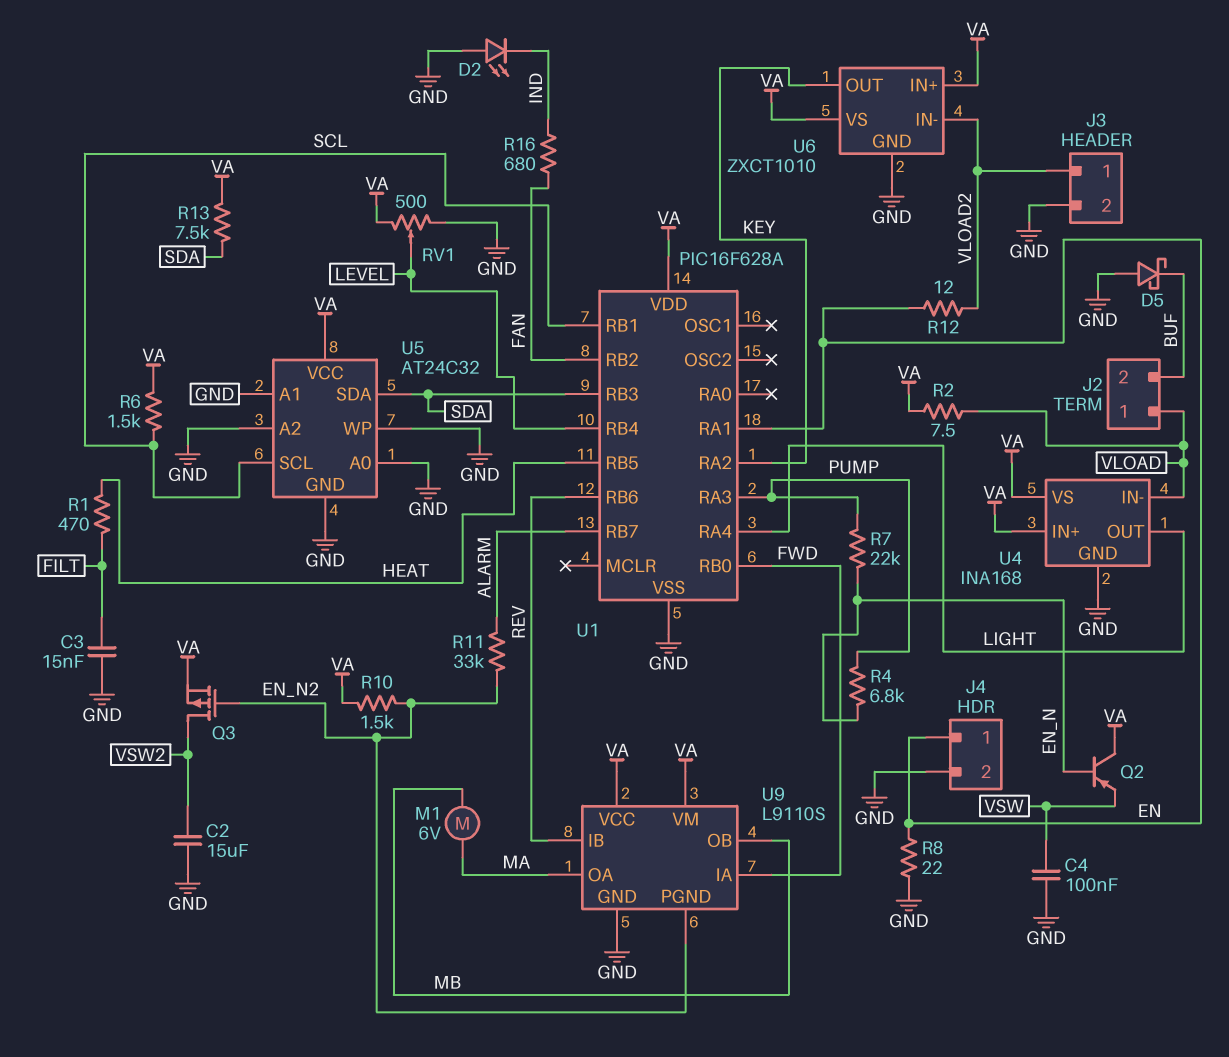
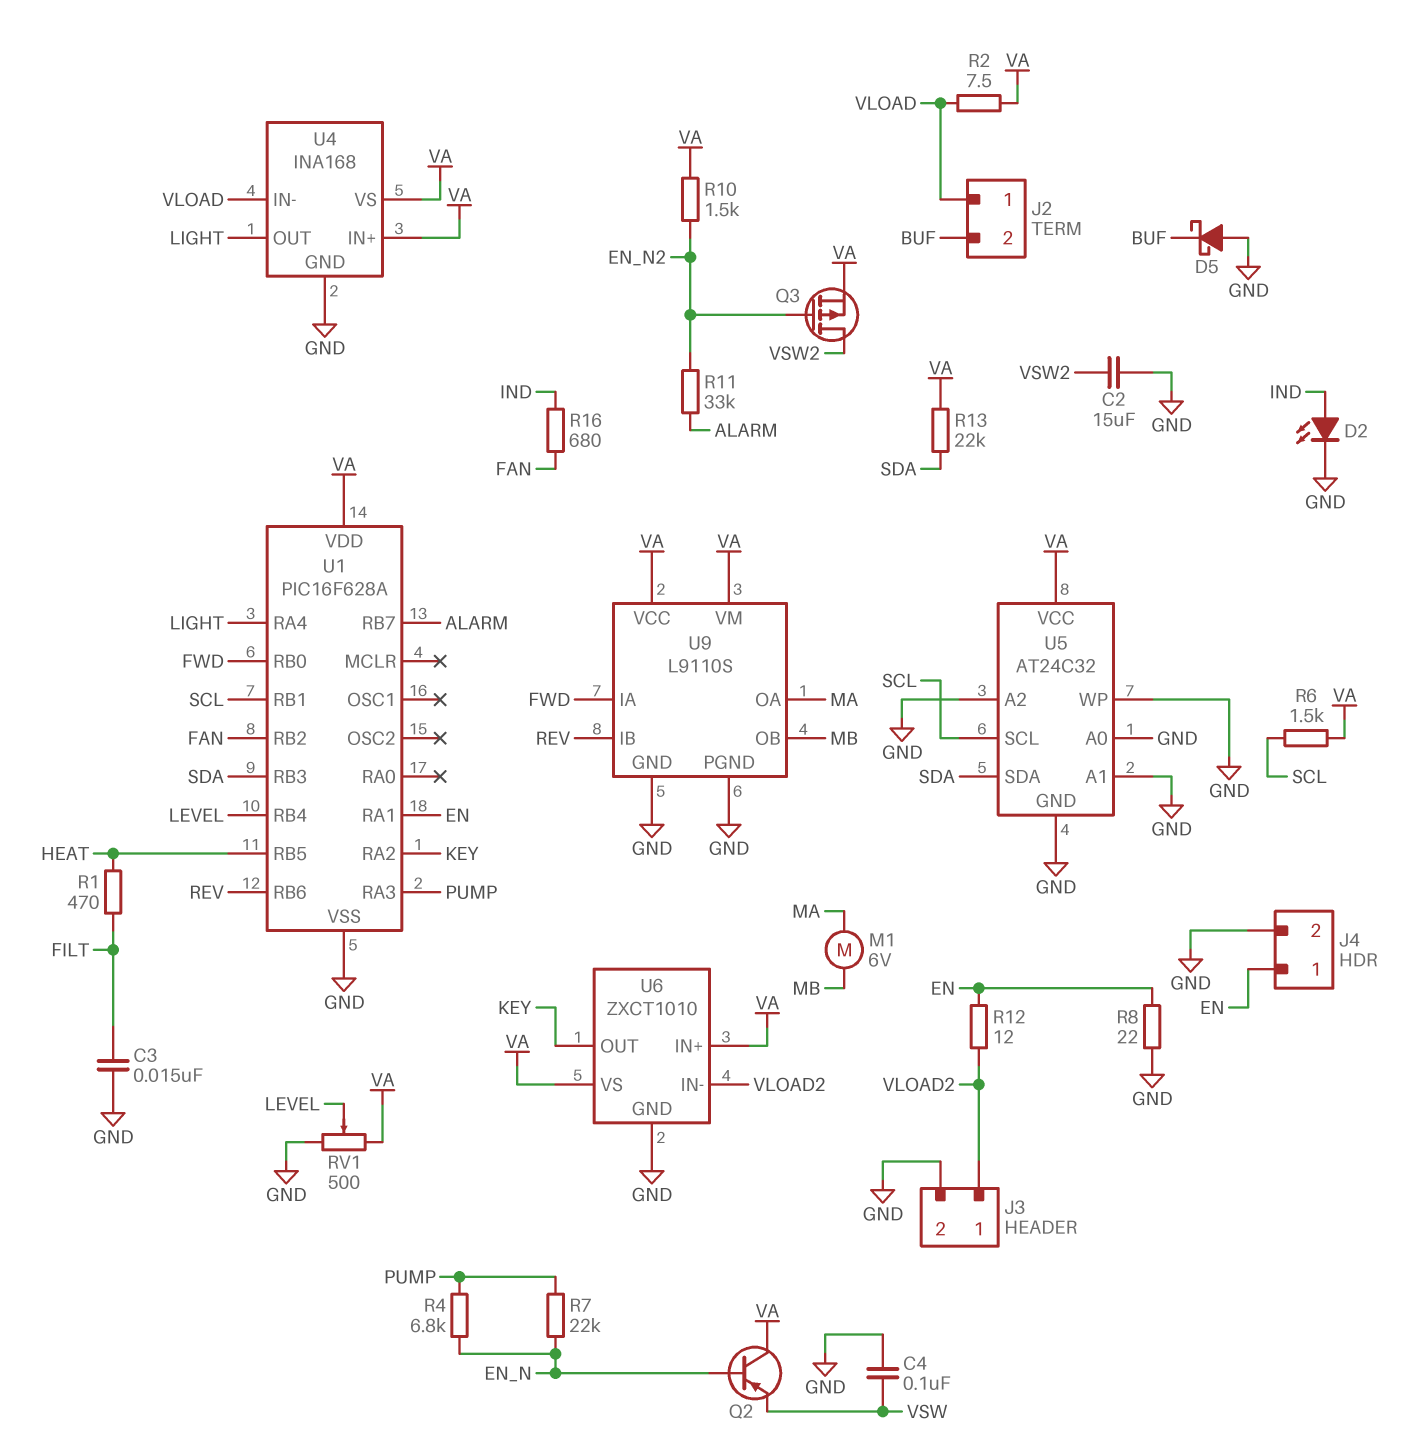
D2: LED (A GND, K IND) -> LED (A IND, K GND)
R13: 7.5k (SDA, VA) -> 22k (SDA, VA)
U9 pin PGND: EN_N2 -> GND

